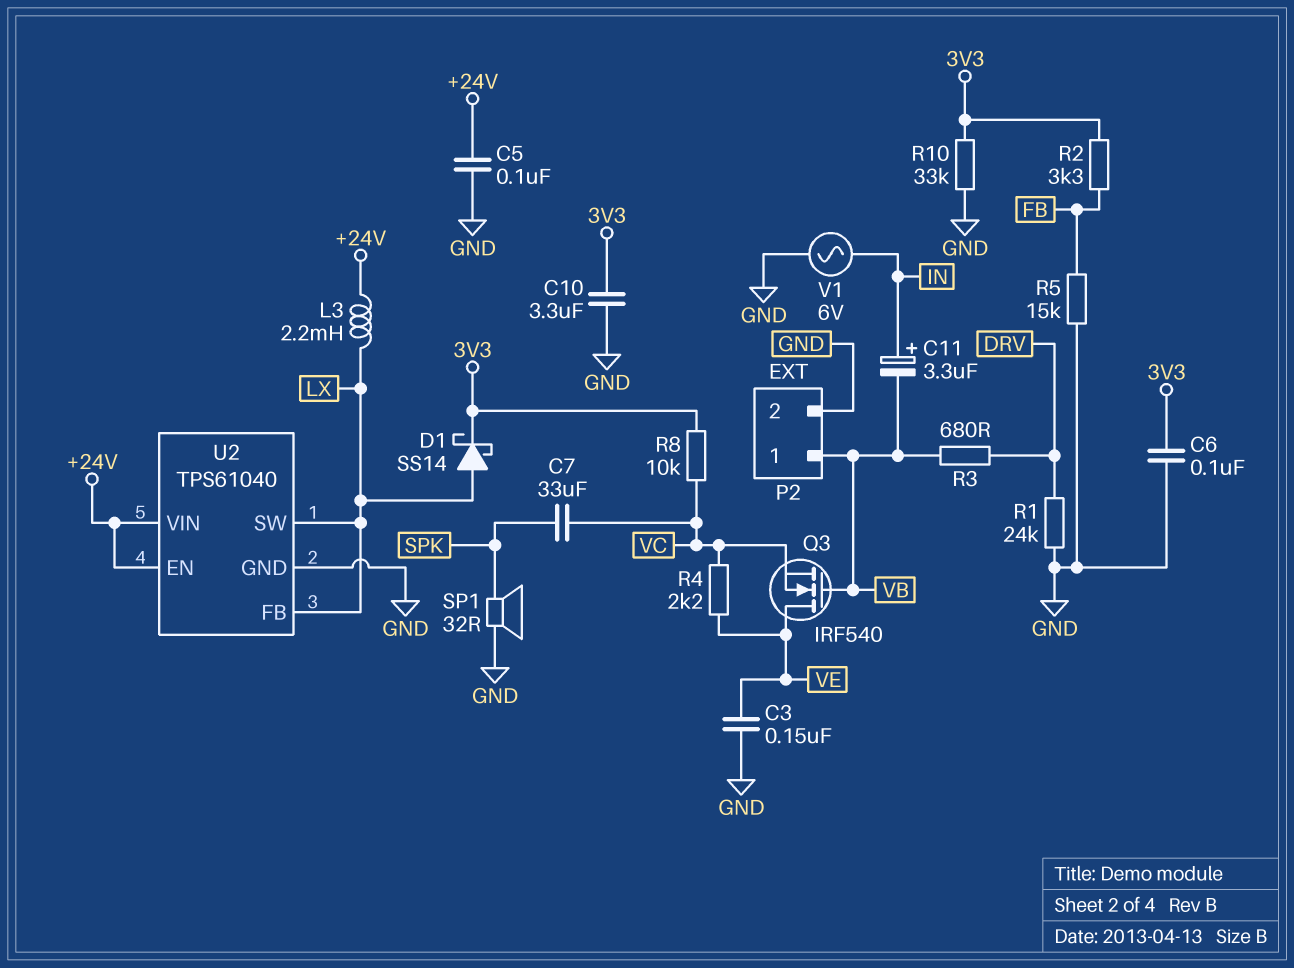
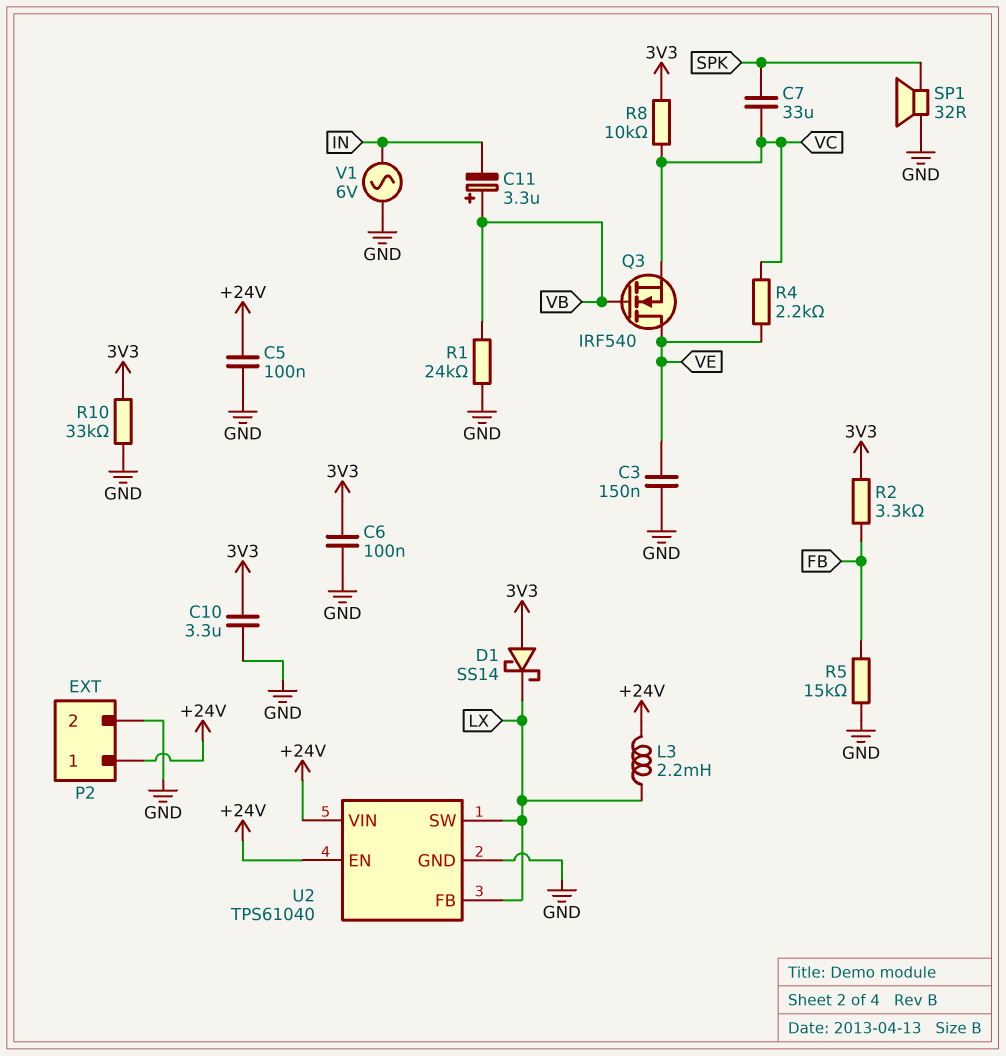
C11: 3.3uF (plus IN, minus VB) -> 3.3uF (plus VB, minus IN)
D1: schottky SS14 (A LX, K 3V3) -> schottky SS14 (A 3V3, K LX)
P2 pin 1: VB -> +24V
R1: 24k (DRV, GND) -> 24k (GND, VB)
R3: 680 (DRV, VB) -> none

